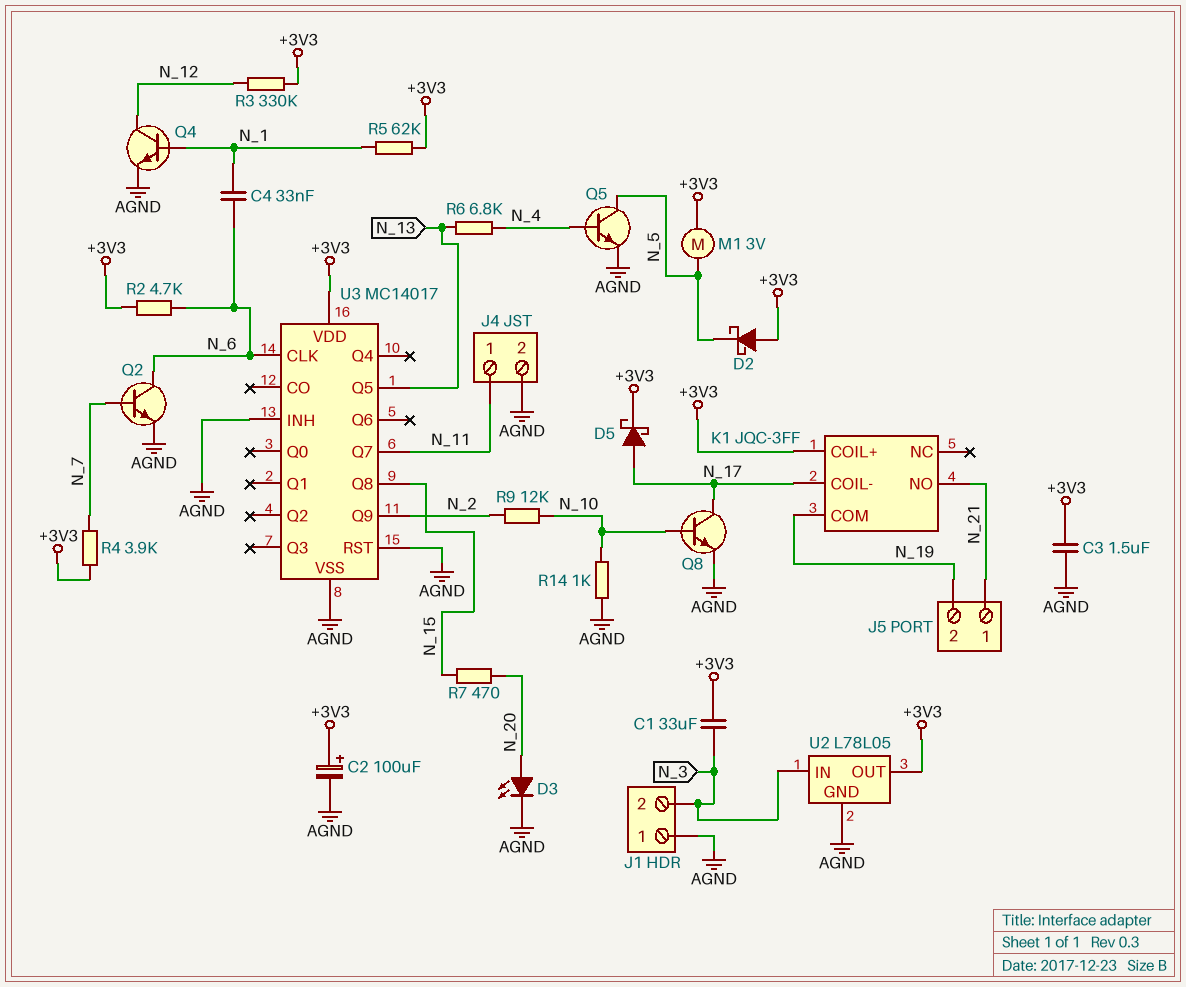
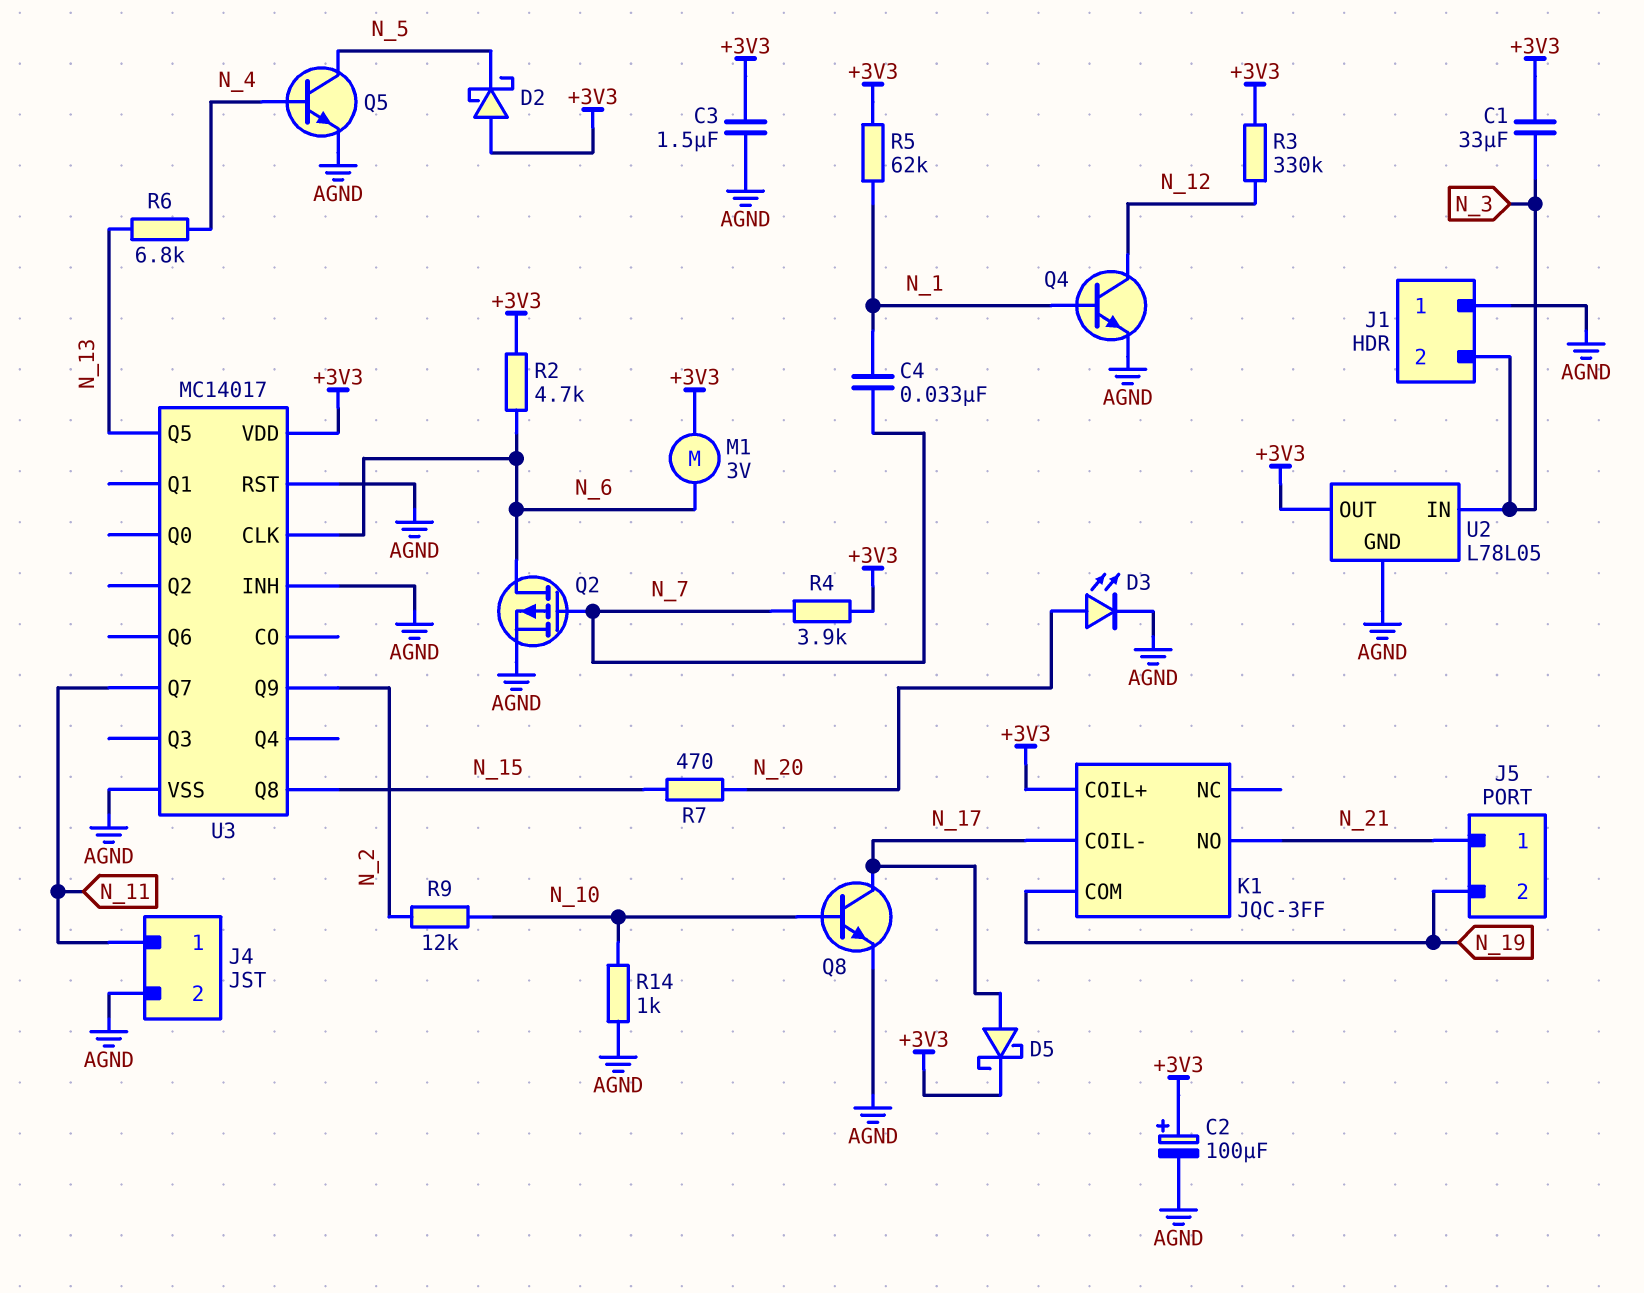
C4: 33nF (N_1, N_6) -> 33nF (N_1, N_7)
M1: motor 3V (+3V3, N_5) -> motor 3V (+3V3, N_6)
Q2: NPN (B N_7, C N_6, E AGND) -> PMOS (G N_7, D N_6, S AGND)

